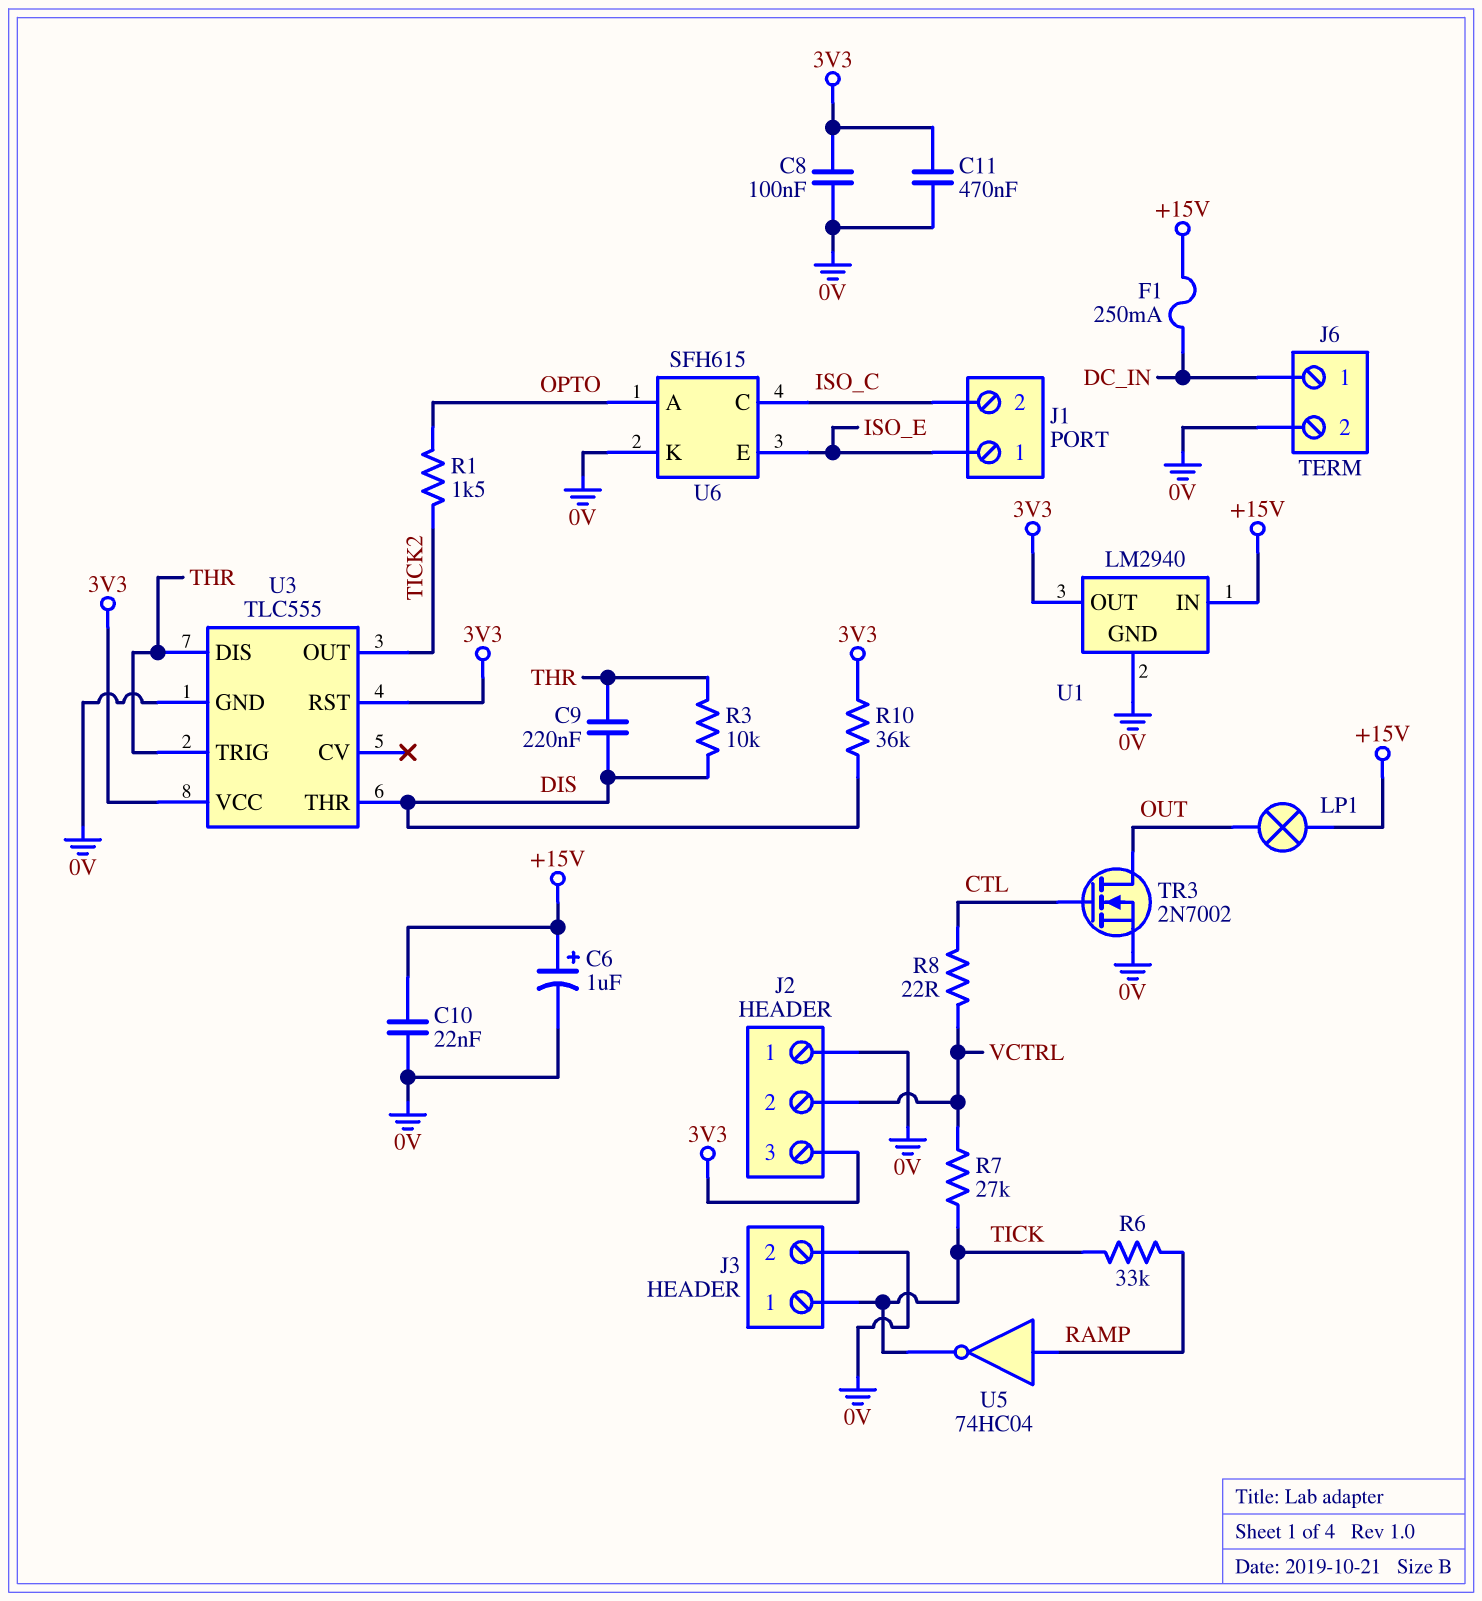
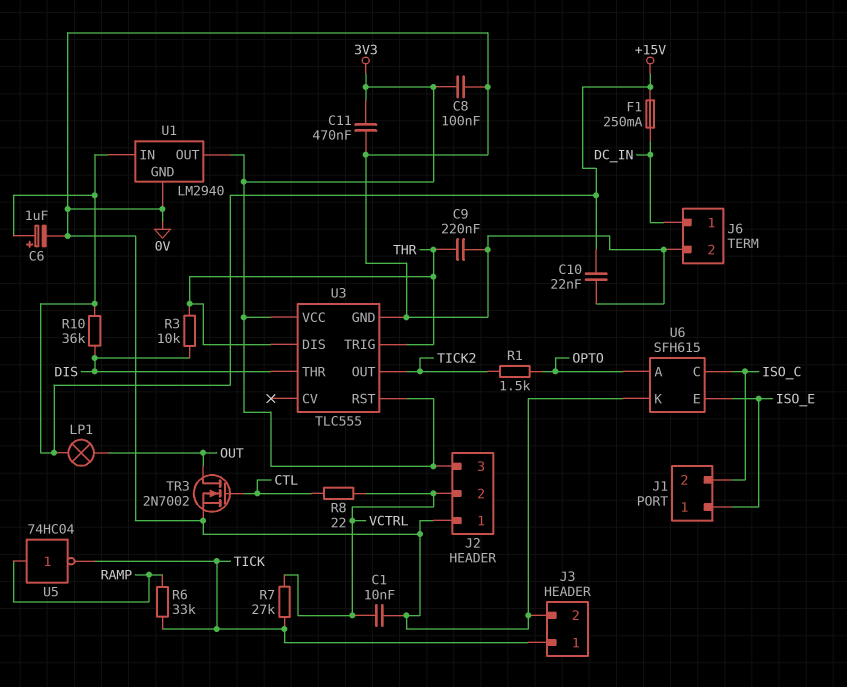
C1: none -> 10nF (0V, VCTRL)
C9: 220nF (DIS, THR) -> 220nF (0V, THR)
R10: 36k (3V3, DIS) -> 36k (+15V, DIS)

